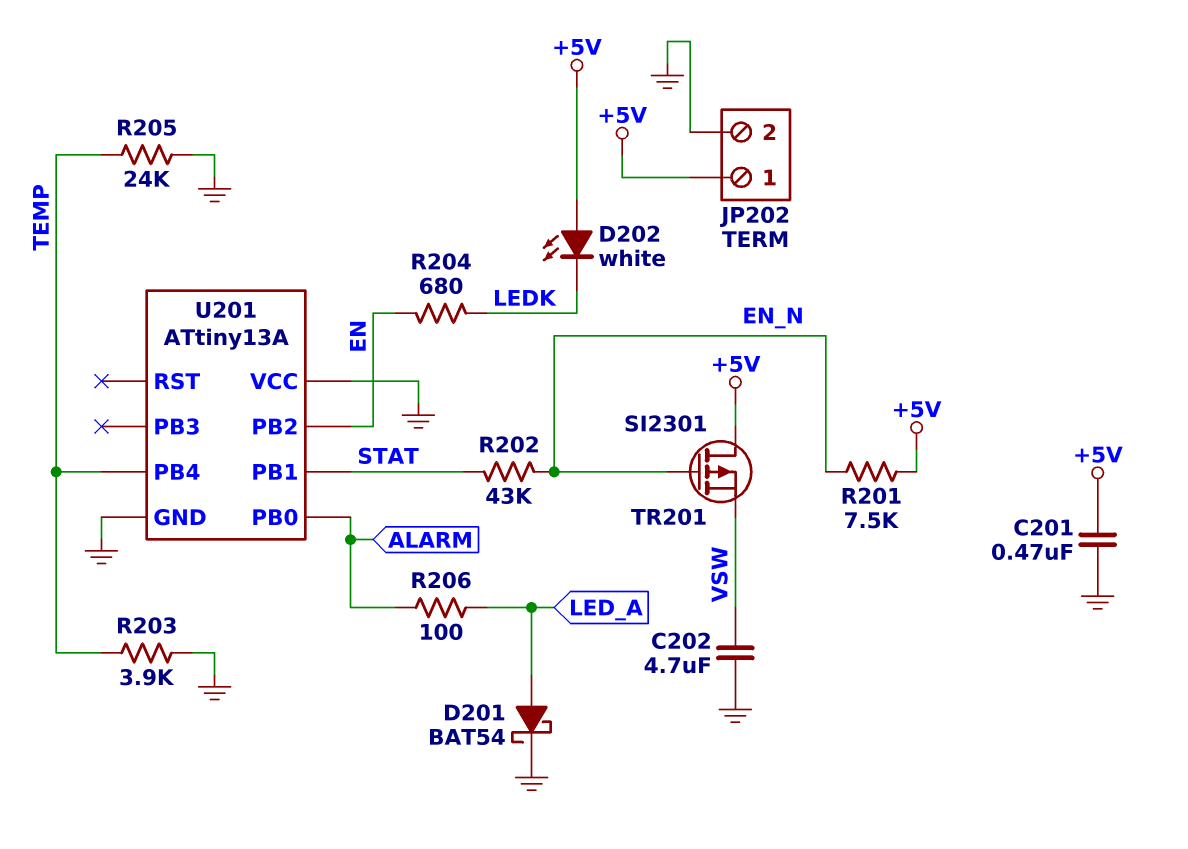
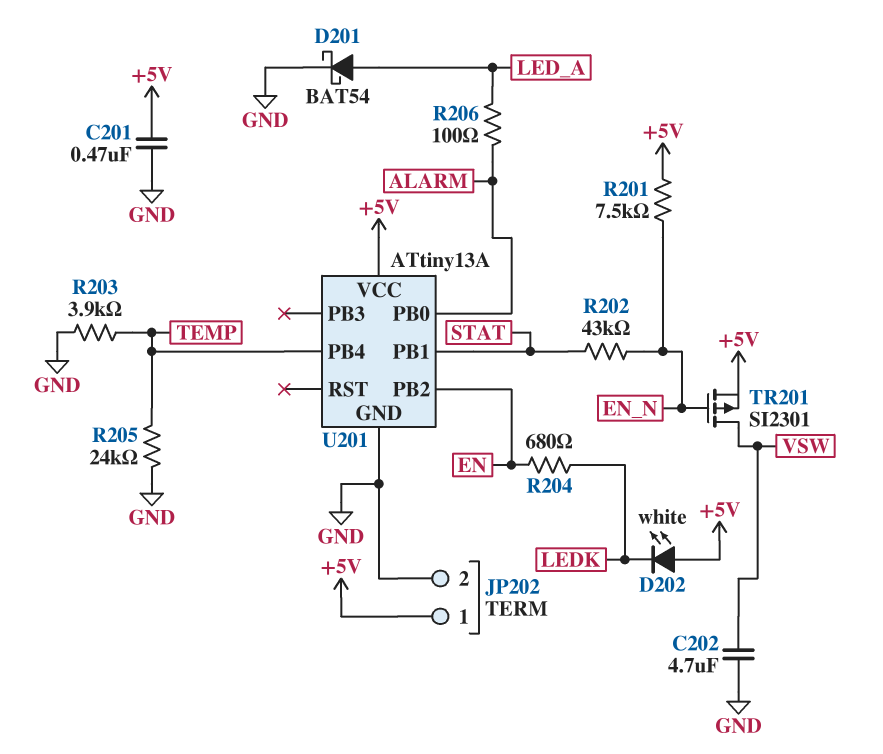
TR201: PMOS SI2301 (G EN_N, D +5V, S VSW) -> PMOS SI2301 (G EN_N, D VSW, S +5V)
U201 pin VCC: GND -> +5V

